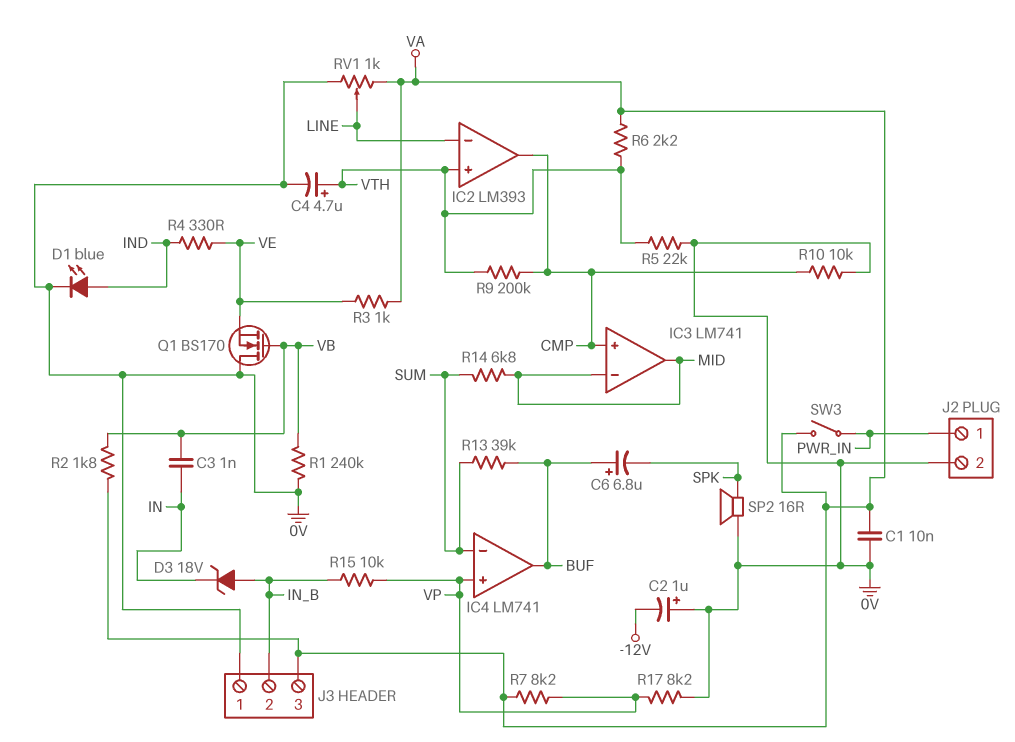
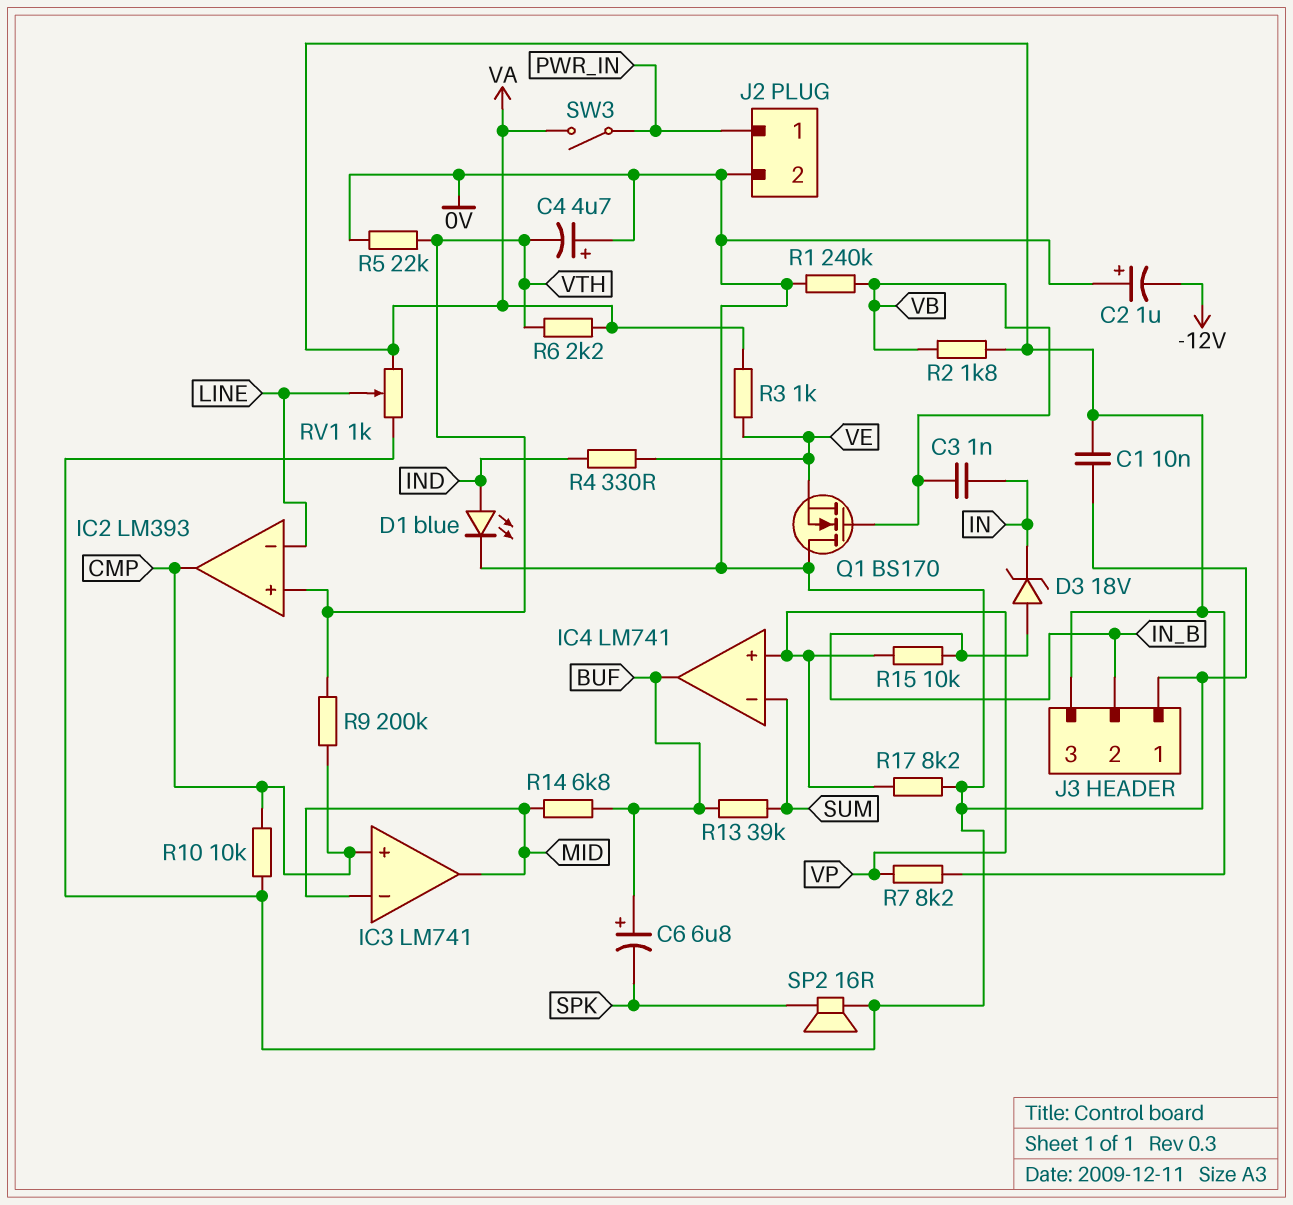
C4: 4.7uF (plus VTH, minus 0V) -> 4.7uF (plus 0V, minus VTH)
R14: 6.8k (MID, SUM) -> 6.8k (BUF, MID)

